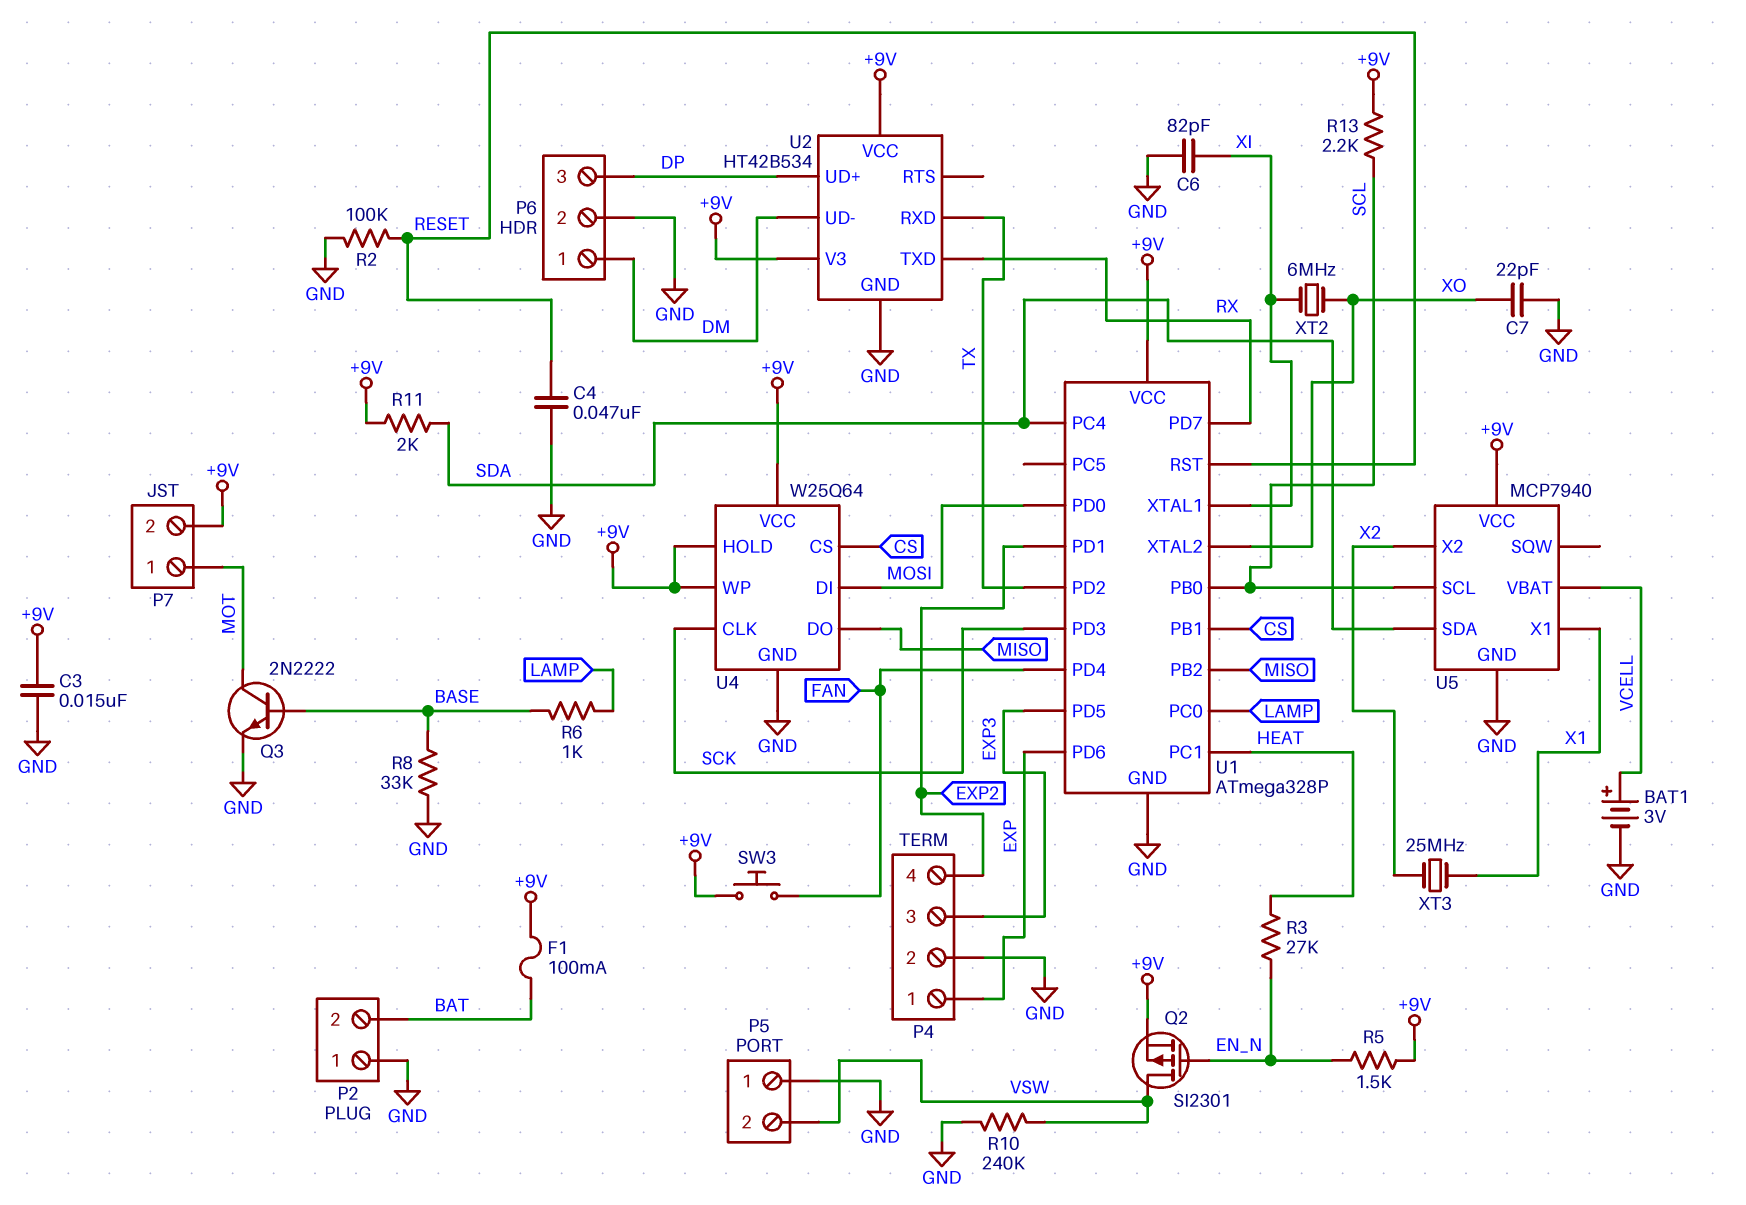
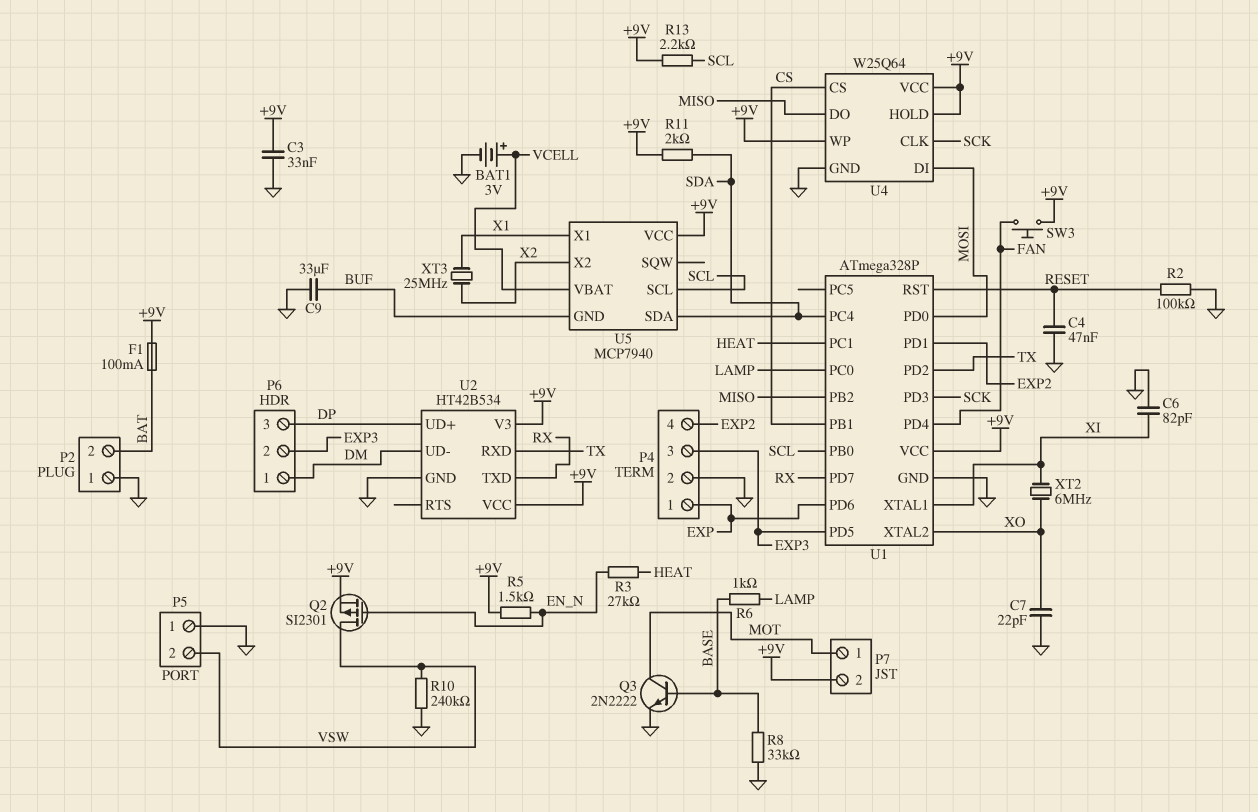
C3: 15nF (+9V, GND) -> 33nF (+9V, GND)
C9: none -> 33uF (BUF, GND)
P6 pin 2: GND -> EXP3
U5 pin GND: GND -> BUF

